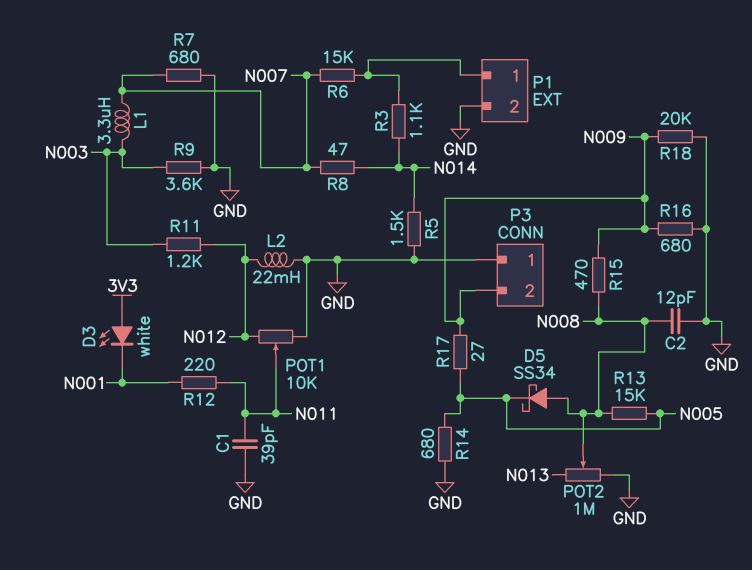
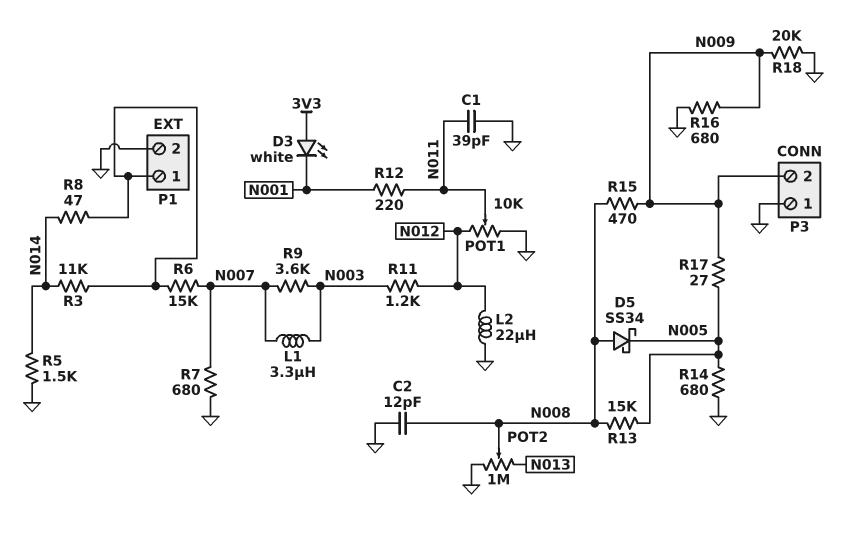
L2: 22mH (GND, N012) -> 22uH (GND, N012)
R3: 1.1k (N014, P1/1) -> 11k (N014, P1/1)
R8: 47 (N007, N014) -> 47 (N014, P1/1)
R9: 3.6k (GND, N003) -> 3.6k (N003, N007)

